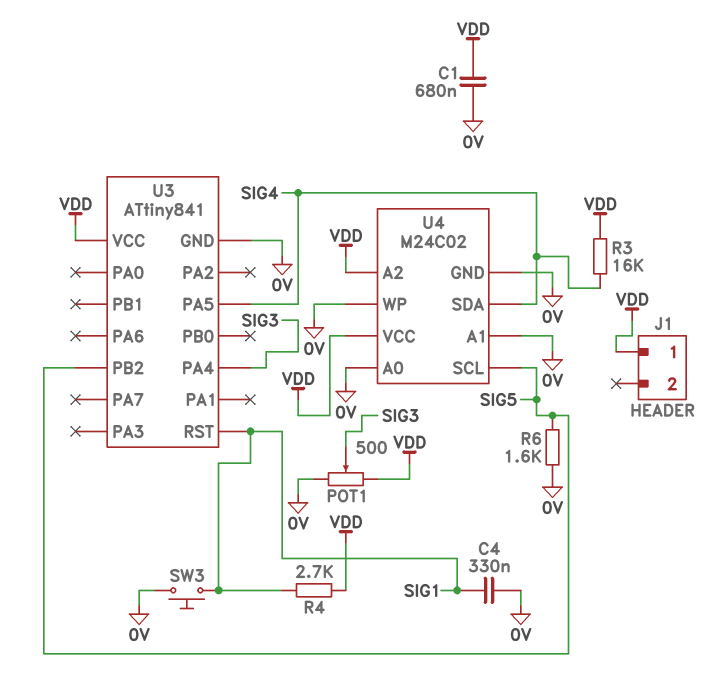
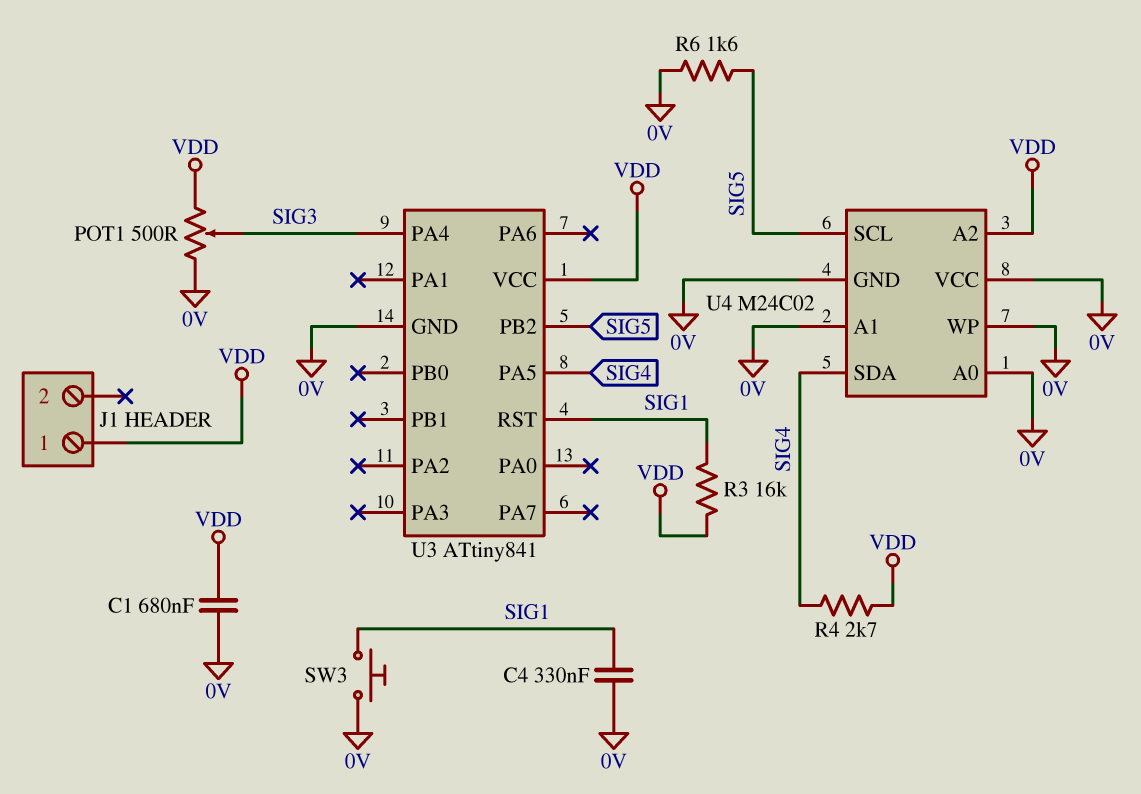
R3: 16k (SIG4, VDD) -> 16k (SIG1, VDD)
R4: 2.7k (SIG1, VDD) -> 2.7k (SIG4, VDD)
U4 pin VCC: VDD -> 0V

